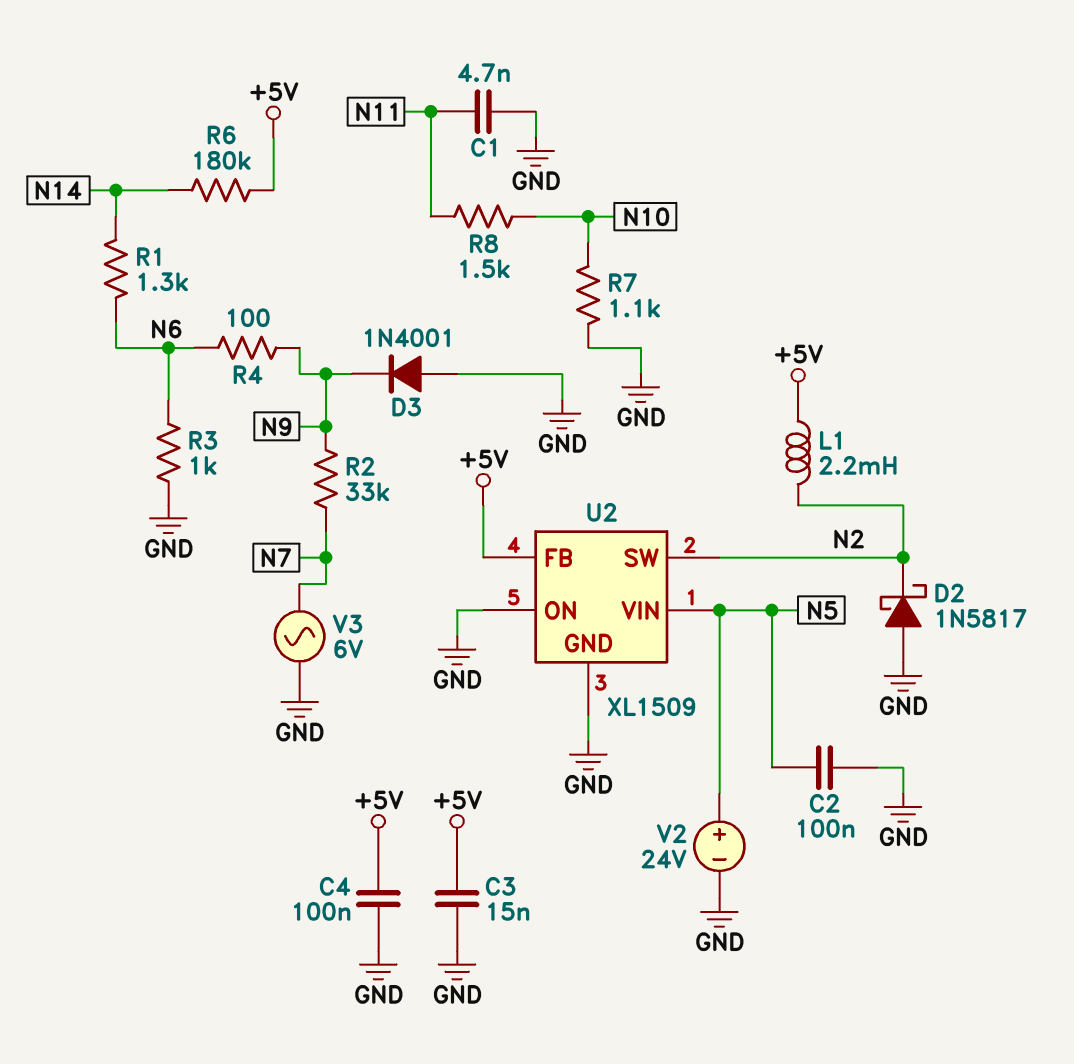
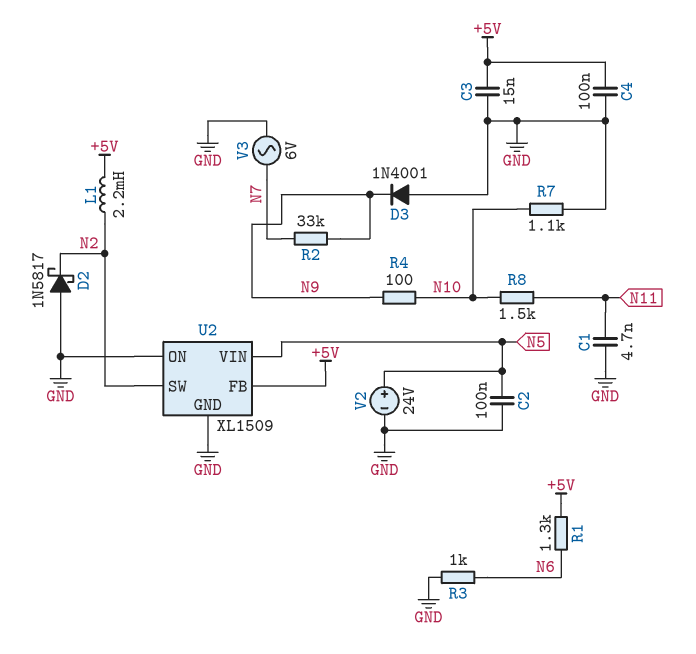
R1: 1.3k (N6, N14) -> 1.3k (+5V, N6)
R4: 100 (N6, N9) -> 100 (N9, N10)
R6: 180k (+5V, N14) -> none

